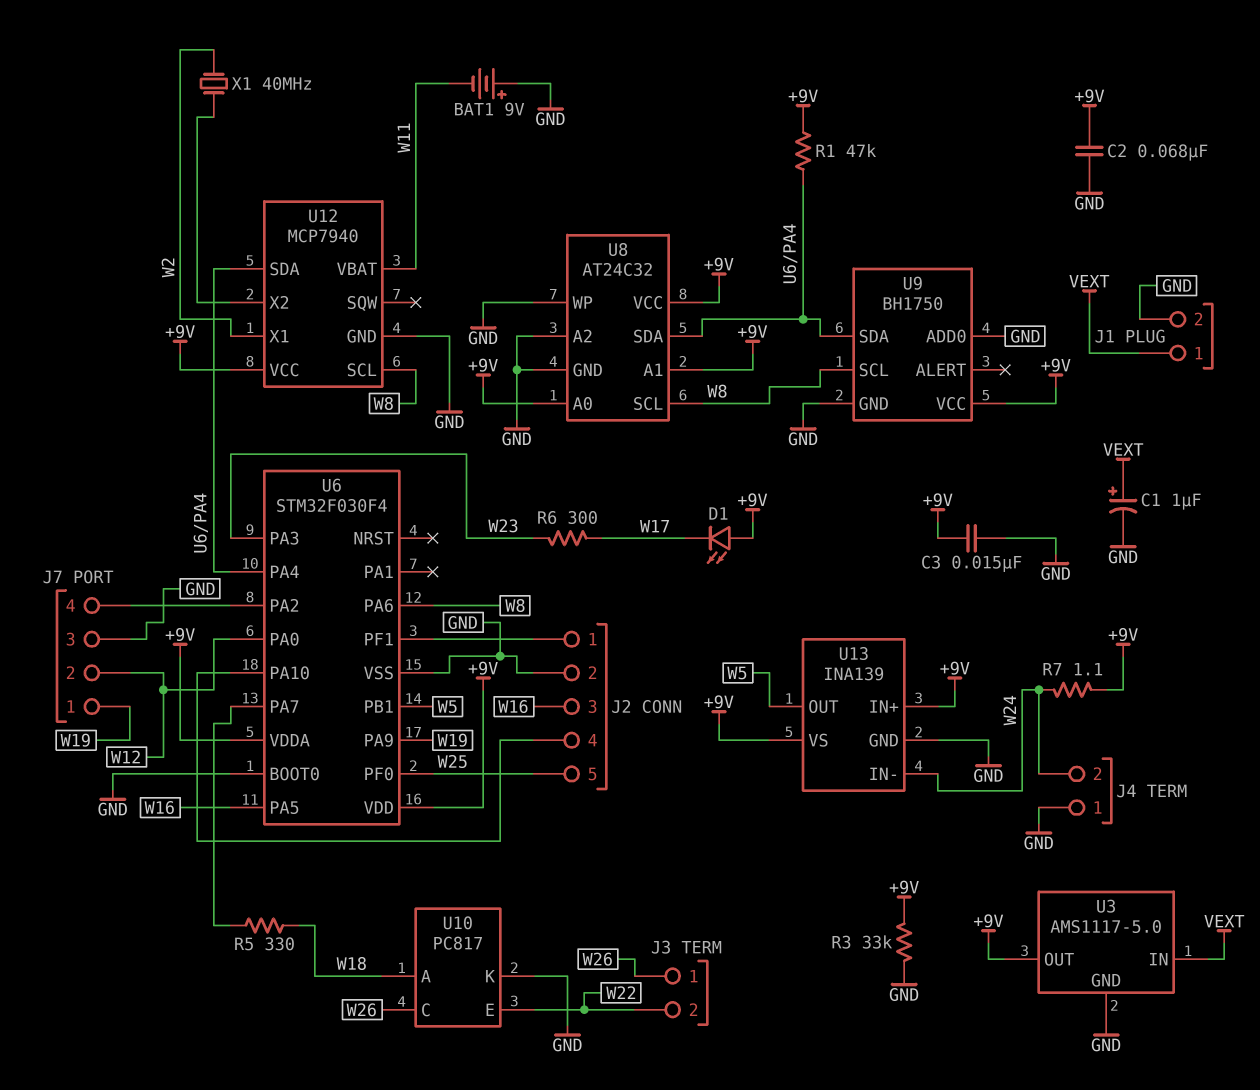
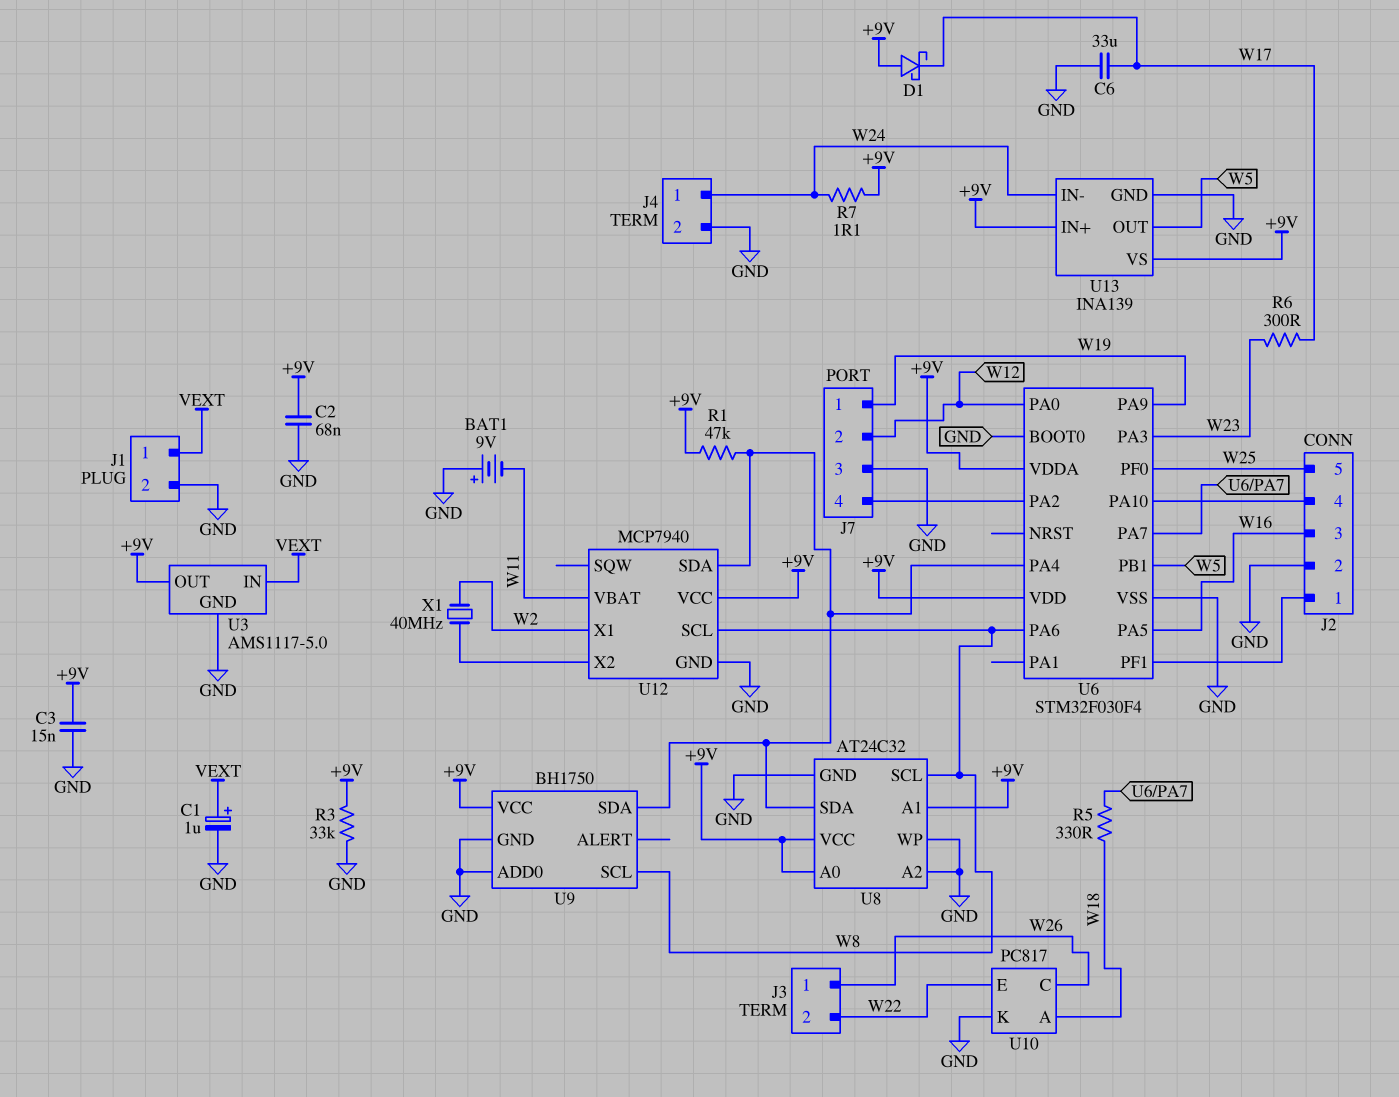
C6: none -> 33uF (GND, W17)
D1: LED (A +9V, K W17) -> schottky (A +9V, K W17)
J4 pin 1: GND -> W24
J4 pin 2: W24 -> GND

